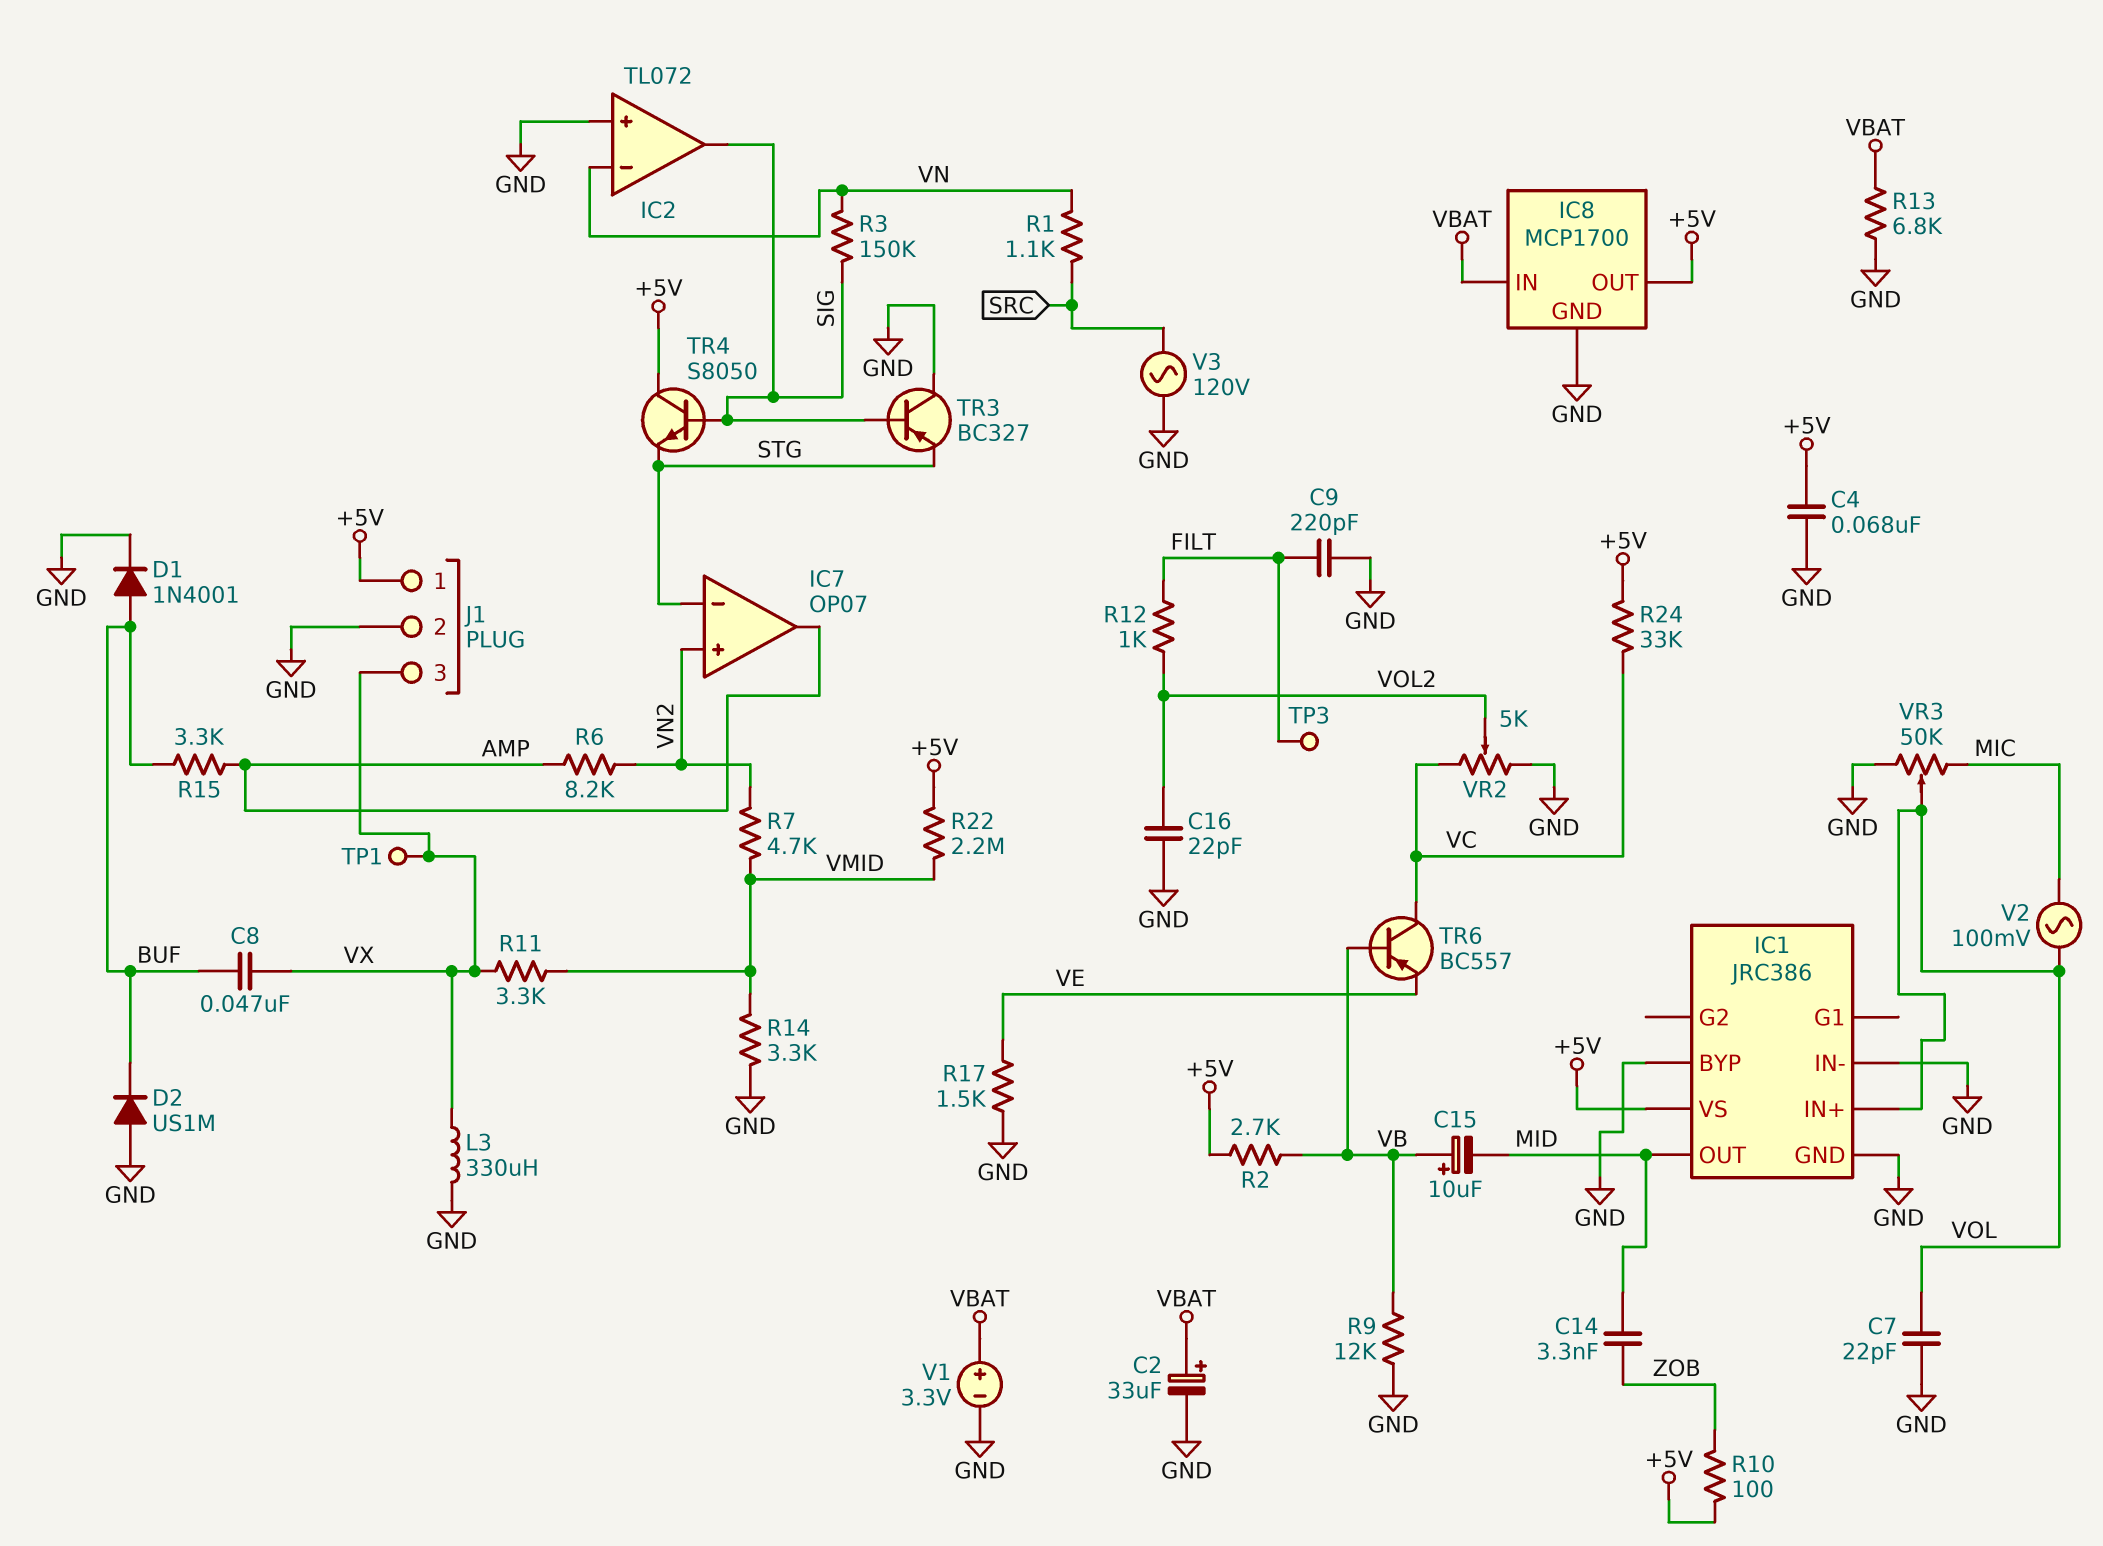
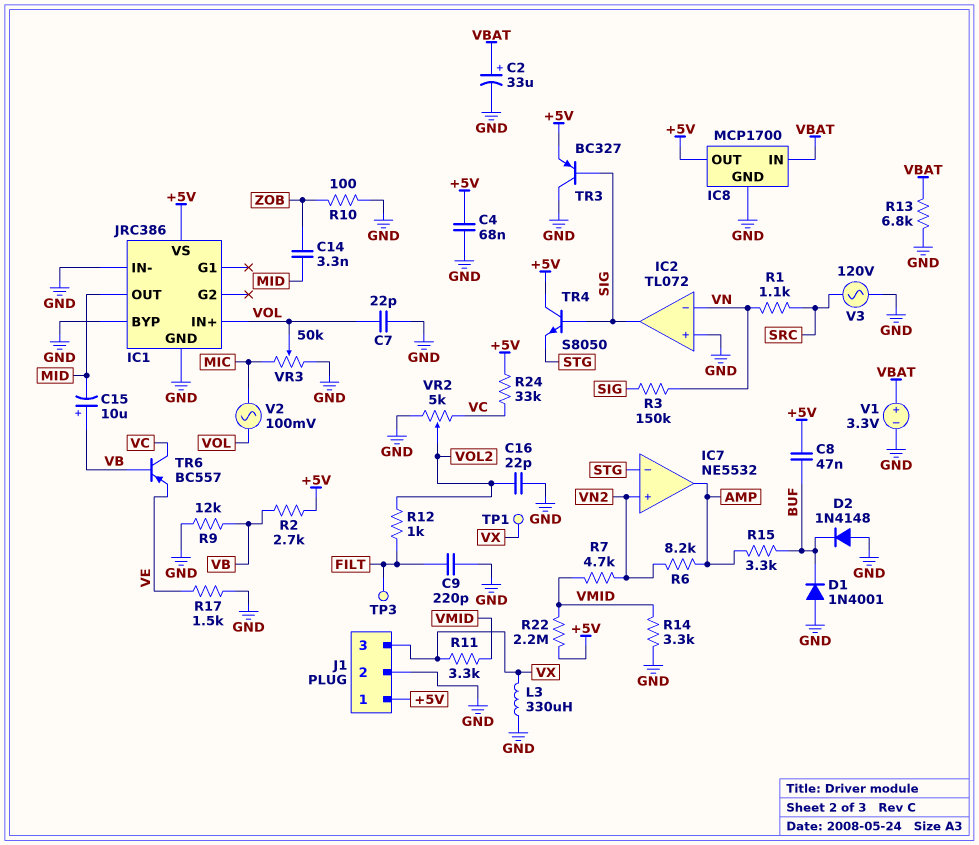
C8: 47nF (BUF, VX) -> 47nF (+5V, BUF)
D1: diode 1N4001 (A BUF, K GND) -> diode 1N4001 (A GND, K BUF)
D2: diode US1M (A GND, K BUF) -> diode 1N4148 (A GND, K BUF)
IC7: OP07 -> NE5532
R10: 100 (+5V, ZOB) -> 100 (GND, ZOB)
TR3: PNP BC327 (B SIG, C GND, E STG) -> PNP BC327 (B SIG, C GND, E +5V)

